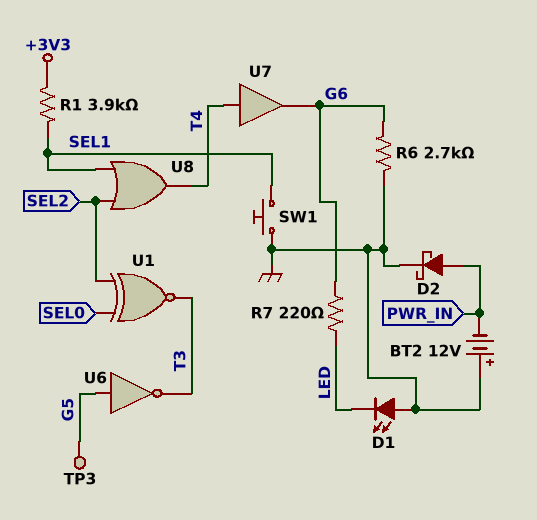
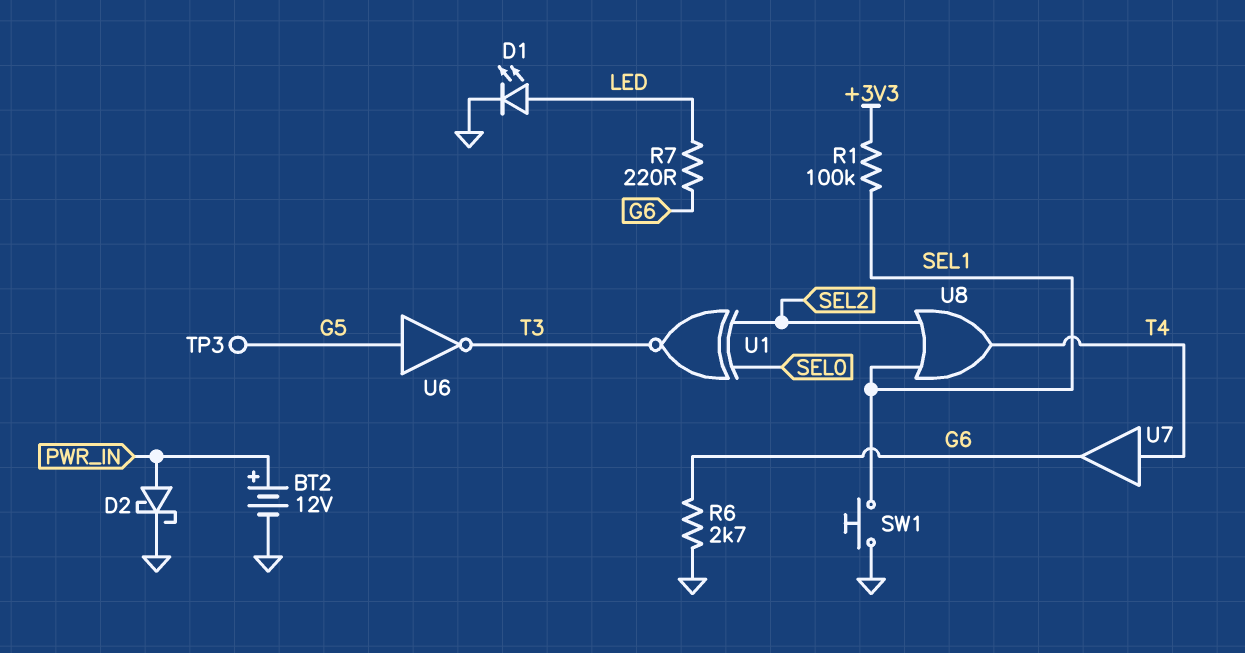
BT2: 12V (plus GND, minus PWR_IN) -> 12V (plus PWR_IN, minus GND)
D1: LED (A GND, K LED) -> LED (A LED, K GND)
R1: 3.9k (+3V3, SEL1) -> 100k (+3V3, SEL1)

